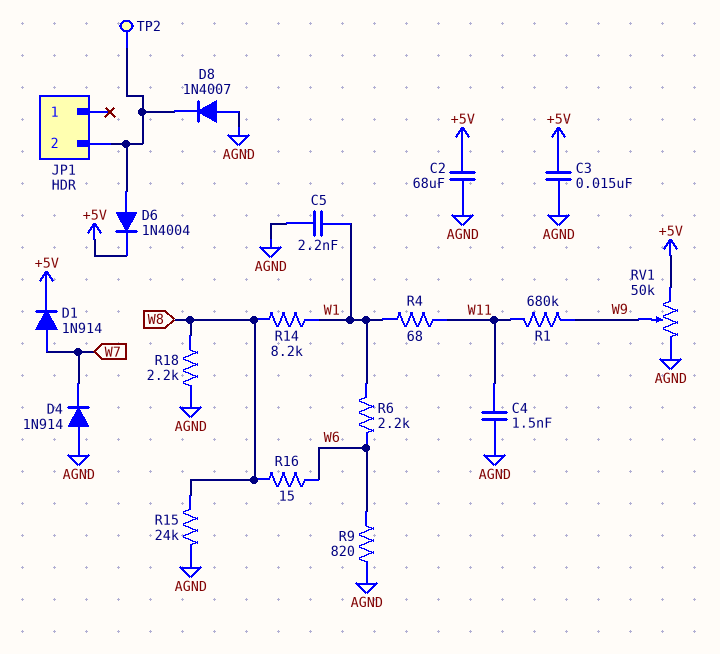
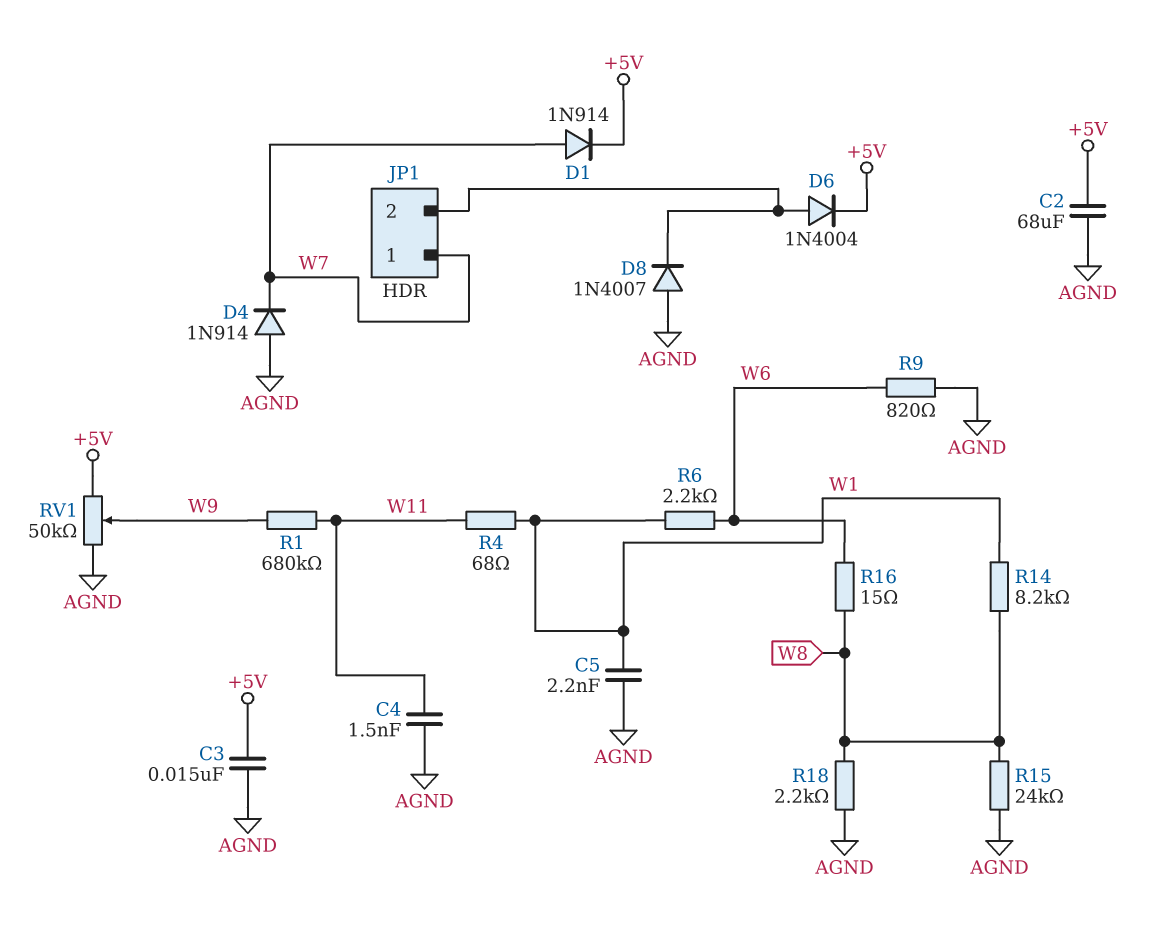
JP1 pin 1: none -> W7
TP2: test point (JP1/2) -> none

